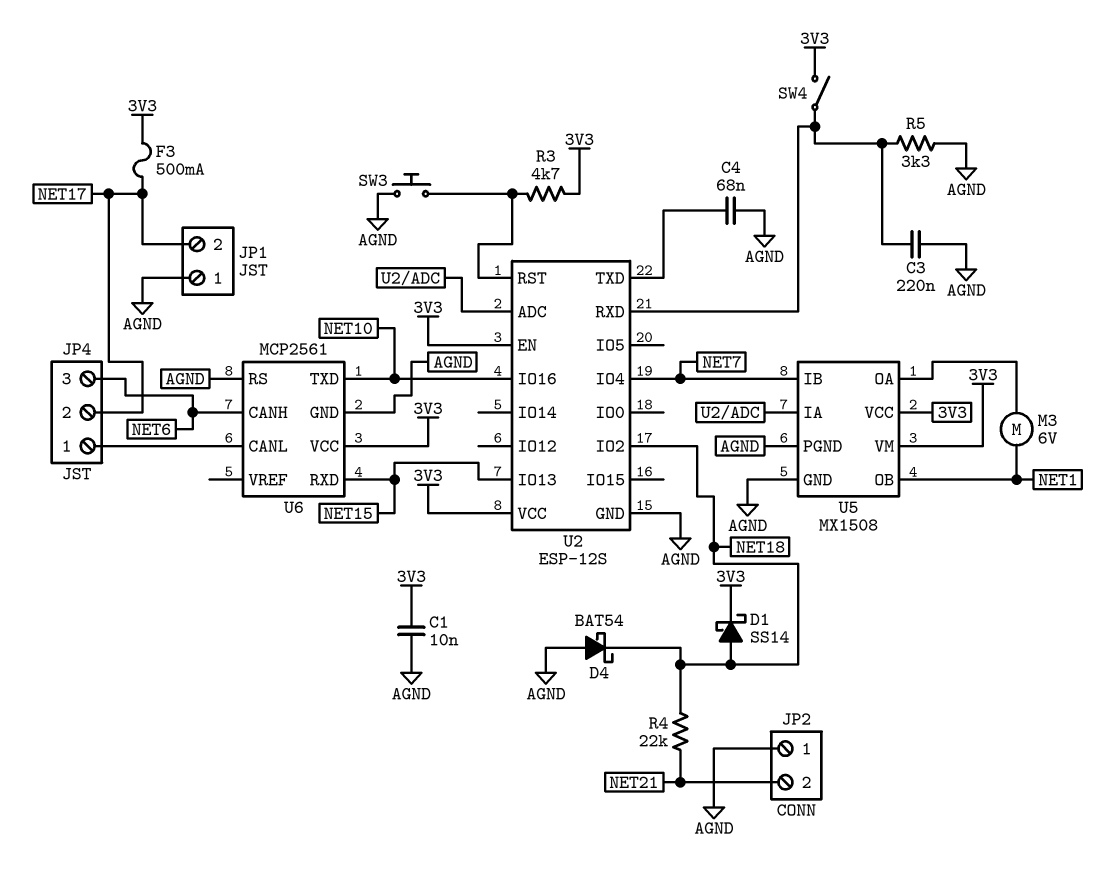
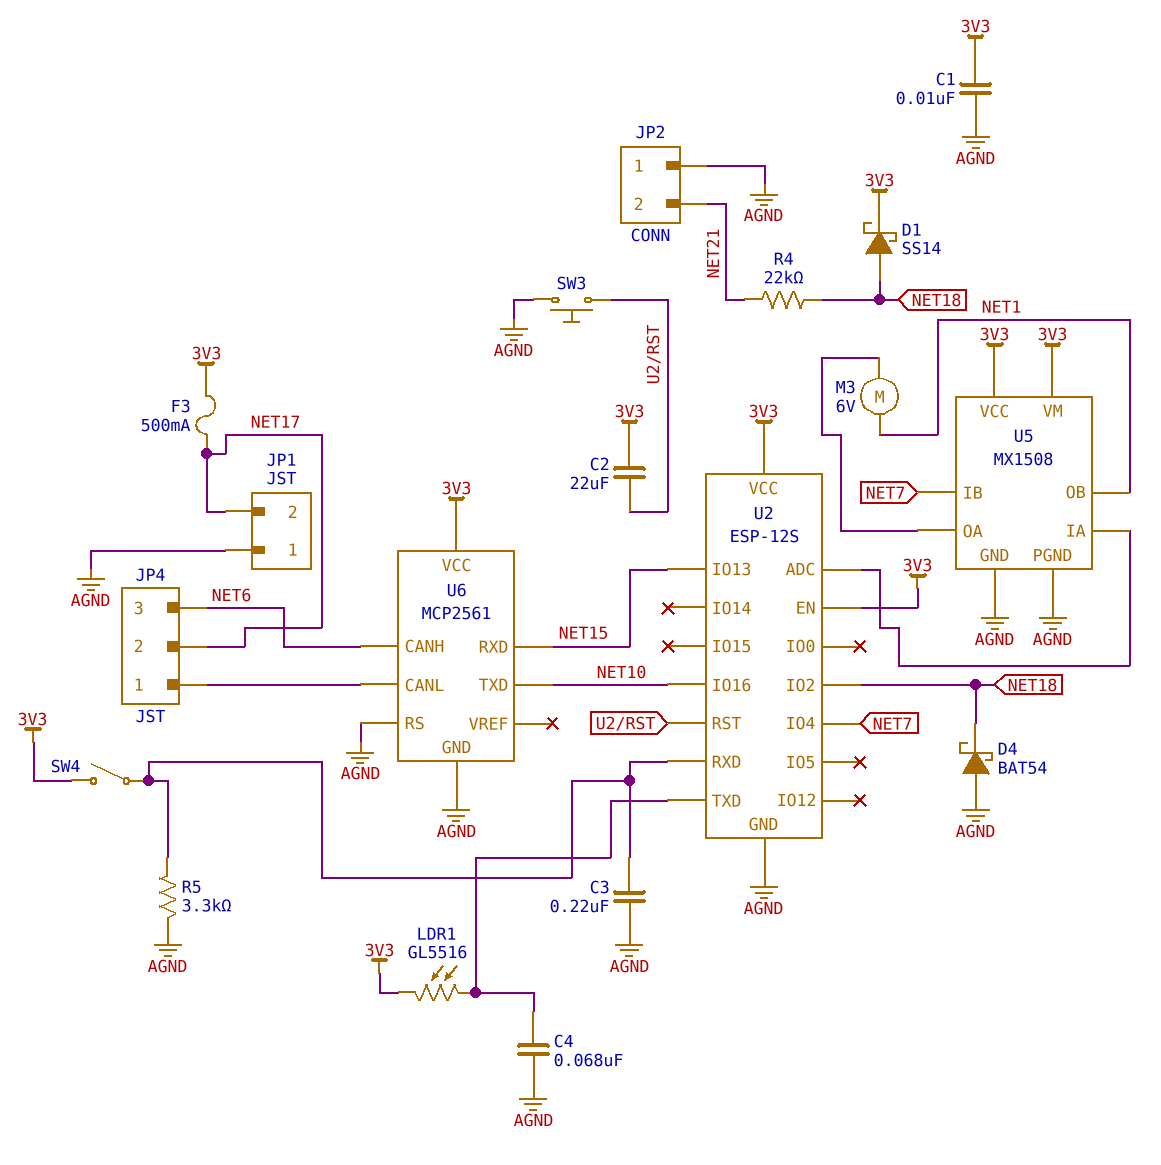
C2: none -> 22uF (3V3, U2/RST)
LDR1: none -> GL5516 (3V3, U2/TXD)
R3: 4.7k (3V3, U2/RST) -> none

